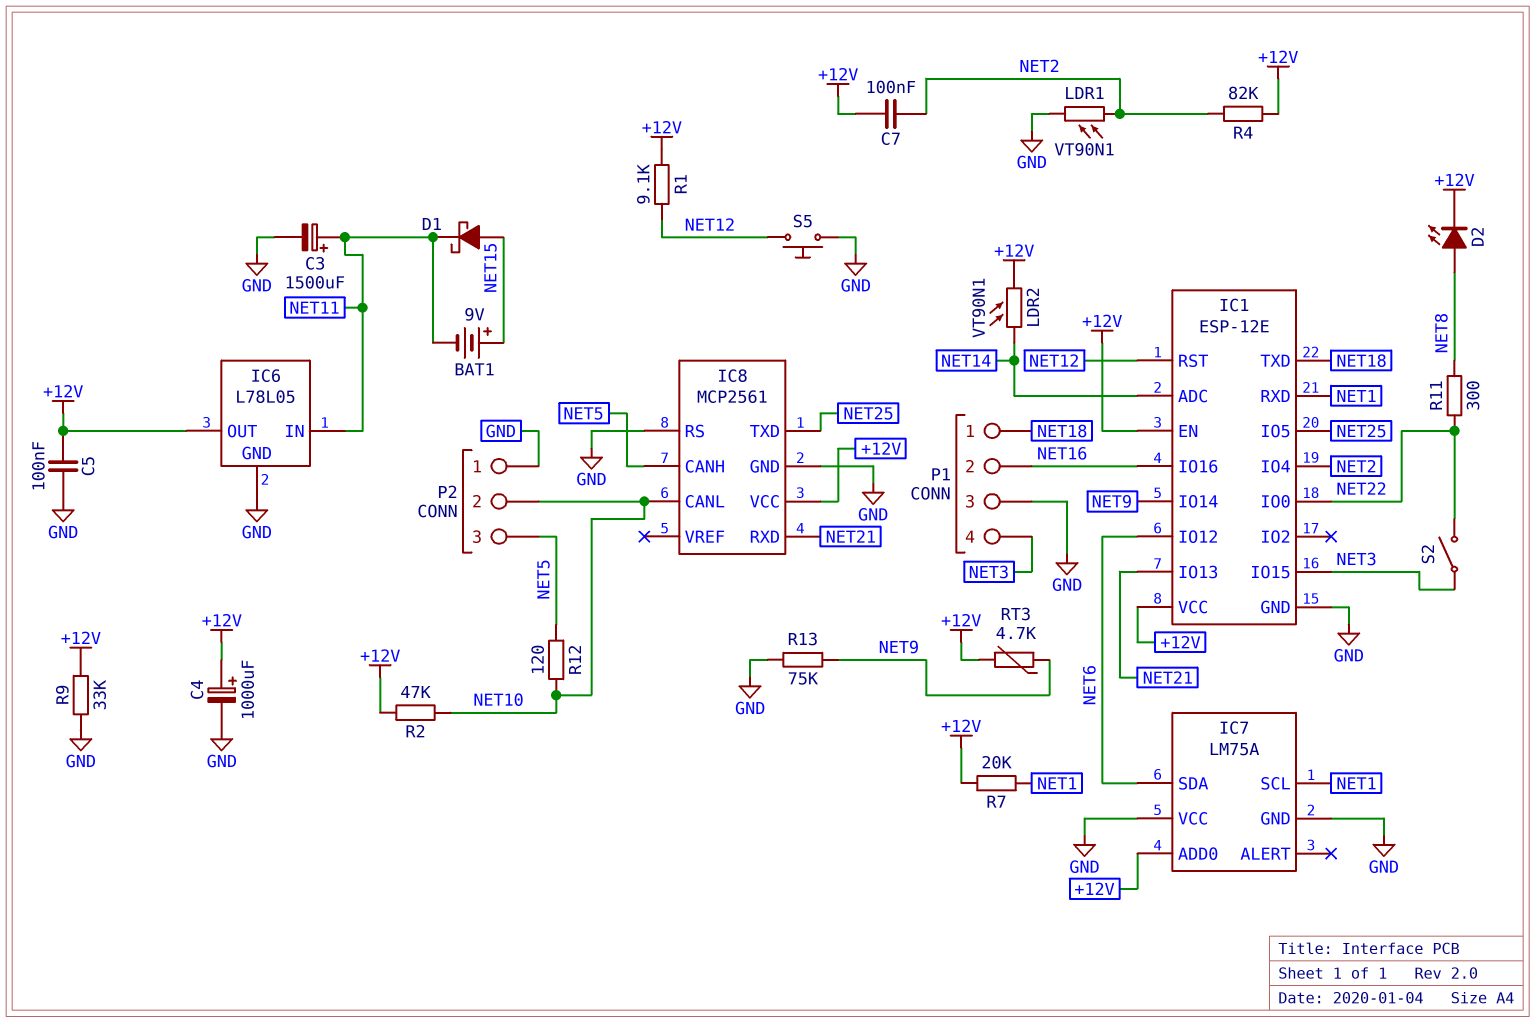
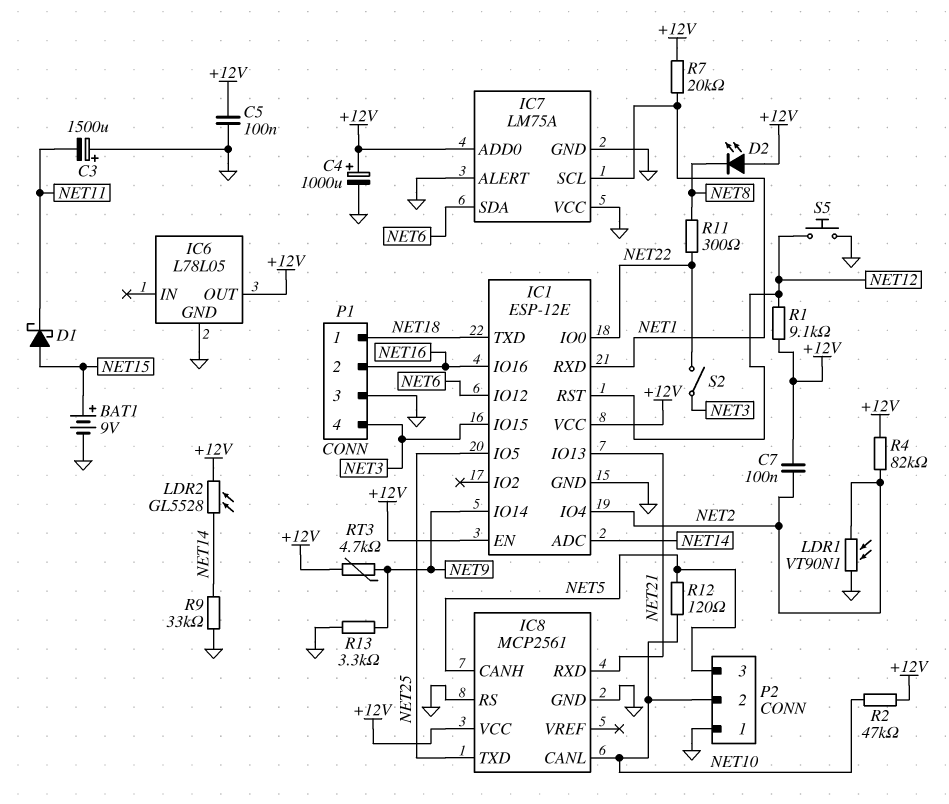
BAT1: 9V (plus NET15, minus NET11) -> 9V (plus NET15, minus GND)
C3: 1500uF (plus NET11, minus GND) -> 1500uF (plus GND, minus NET11)
D2: LED (A NET8, K +12V) -> LED (A +12V, K NET8)
IC6 pin IN: NET11 -> none
IC7 pin ALERT: none -> GND
LDR2: VT90N1 (+12V, NET14) -> GL5528 (+12V, NET14)
R9: 33k (+12V, GND) -> 33k (GND, NET14)
R13: 75k (GND, NET9) -> 3.3k (GND, NET9)

